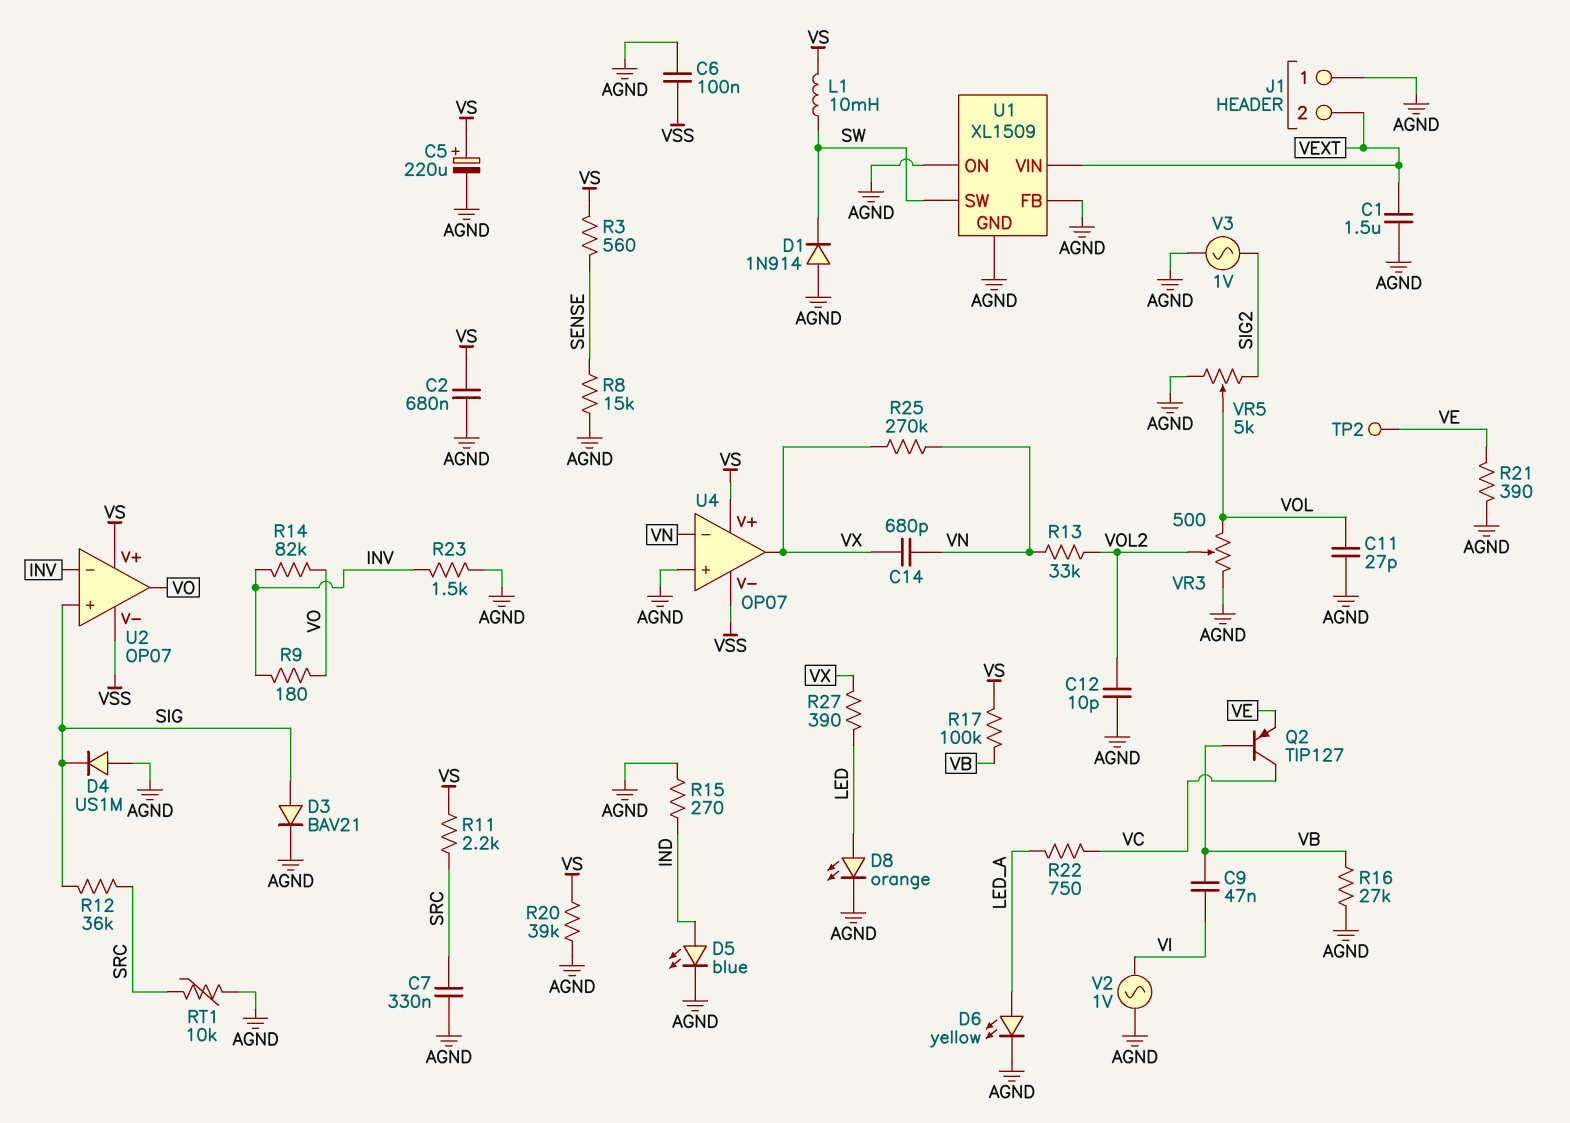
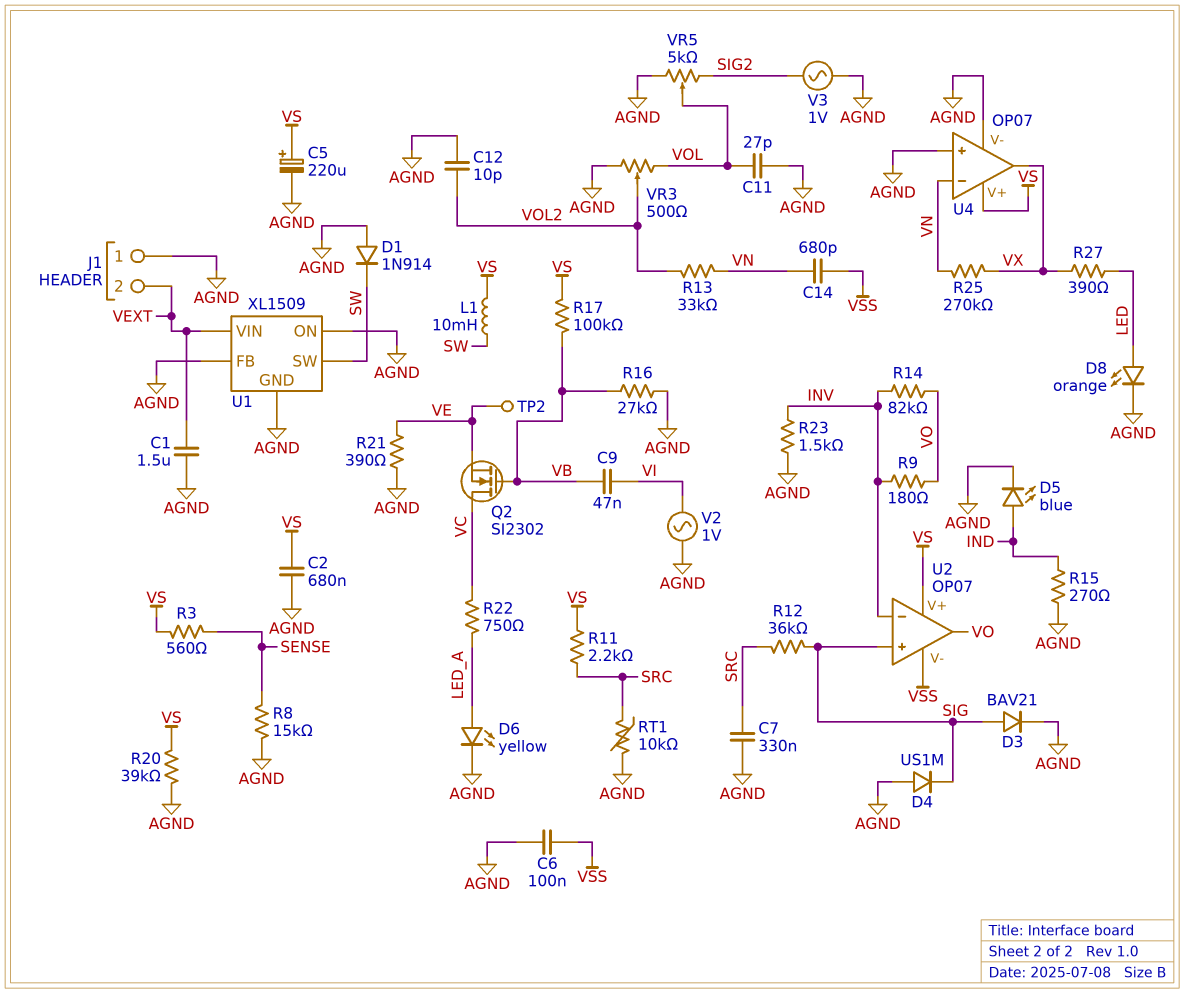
C14: 680pF (VN, VX) -> 680pF (VN, VSS)
Q2: PNP TIP127 (B VB, C VC, E VE) -> NMOS SI2302 (G VB, D VC, S VE)
U4 pin V-: VSS -> AGND

